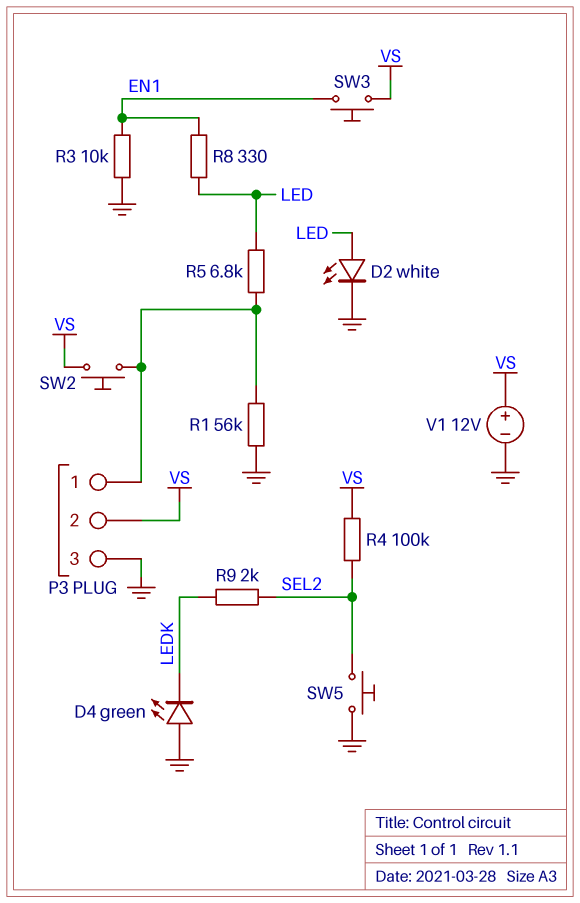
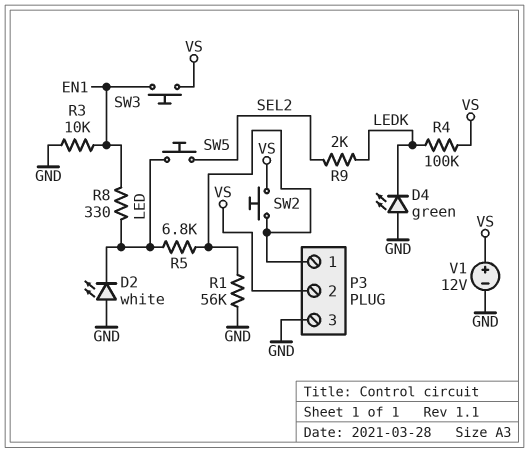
D2: LED white (A LED, K GND) -> LED white (A GND, K LED)
R4: 100k (SEL2, VS) -> 100k (LEDK, VS)
SW5: button (GND, SEL2) -> button (LED, SEL2)

